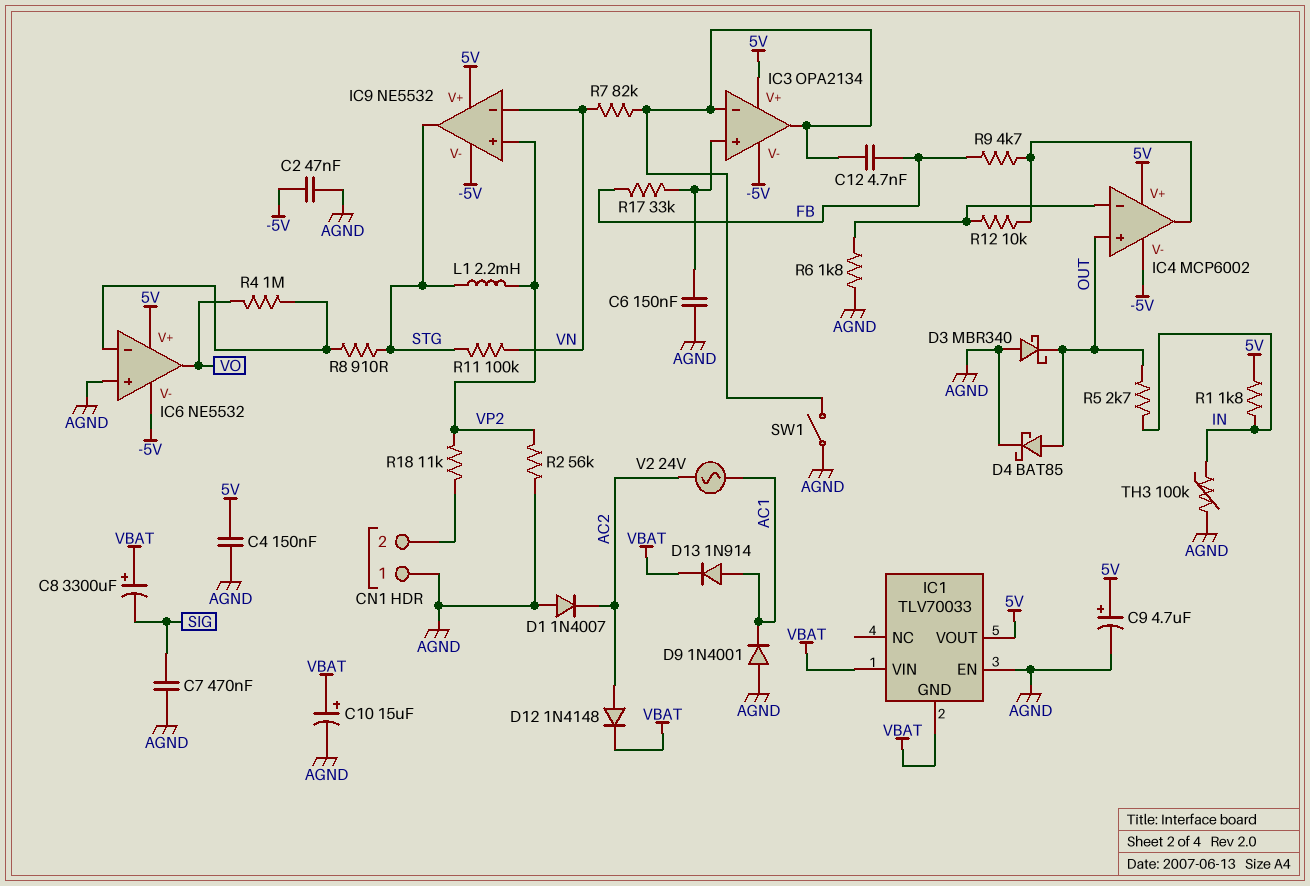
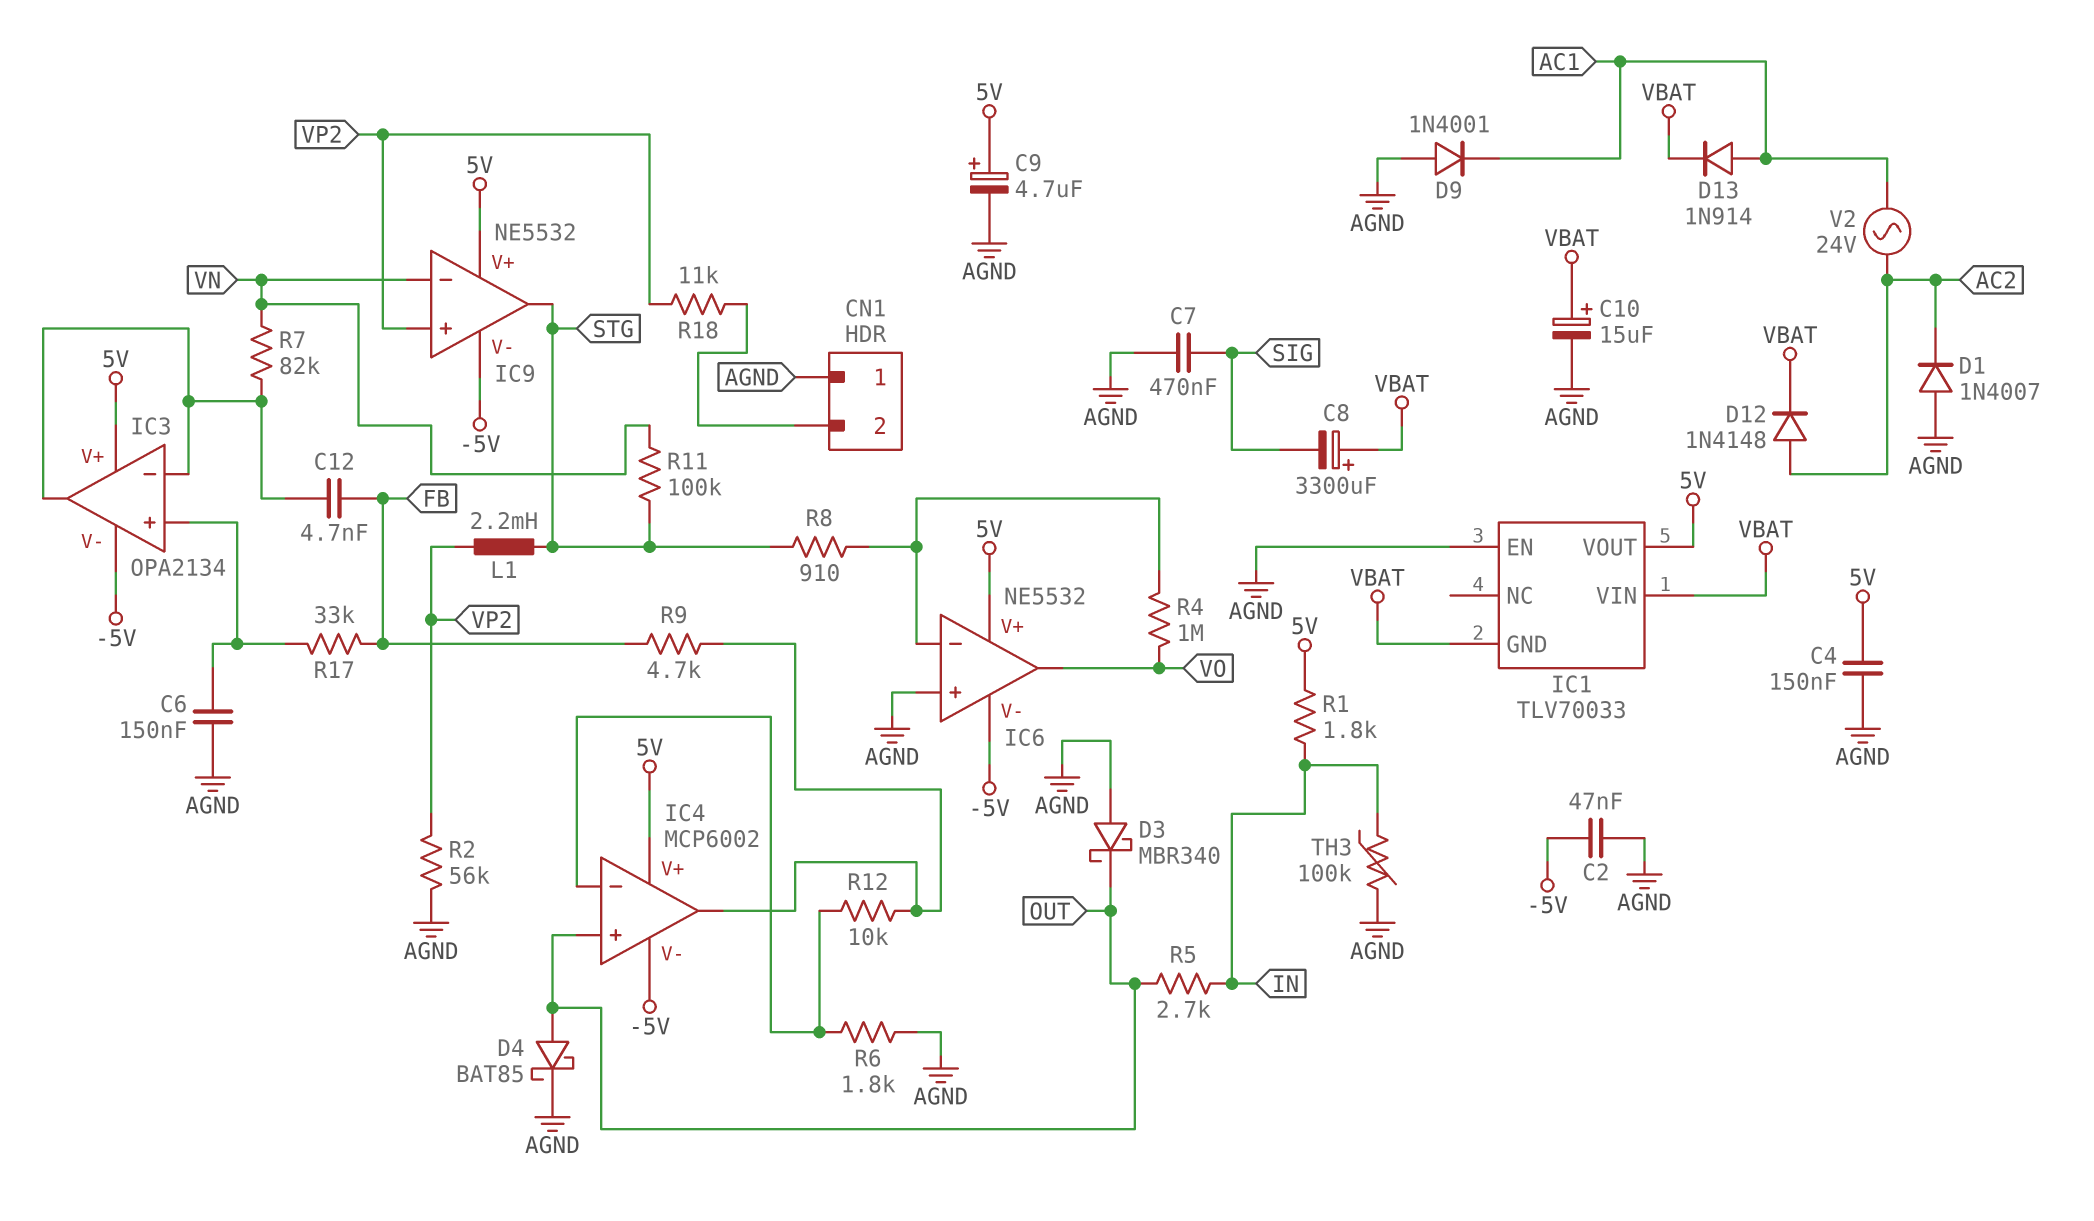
SW1: switch (AGND, IC3/in-) -> none

